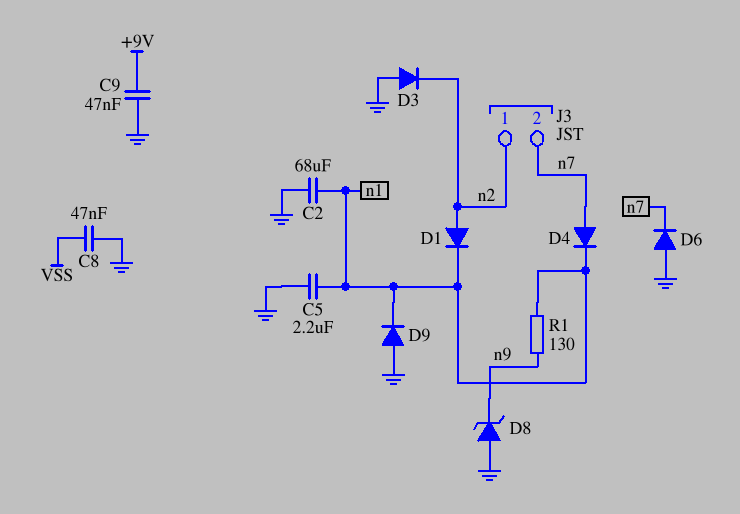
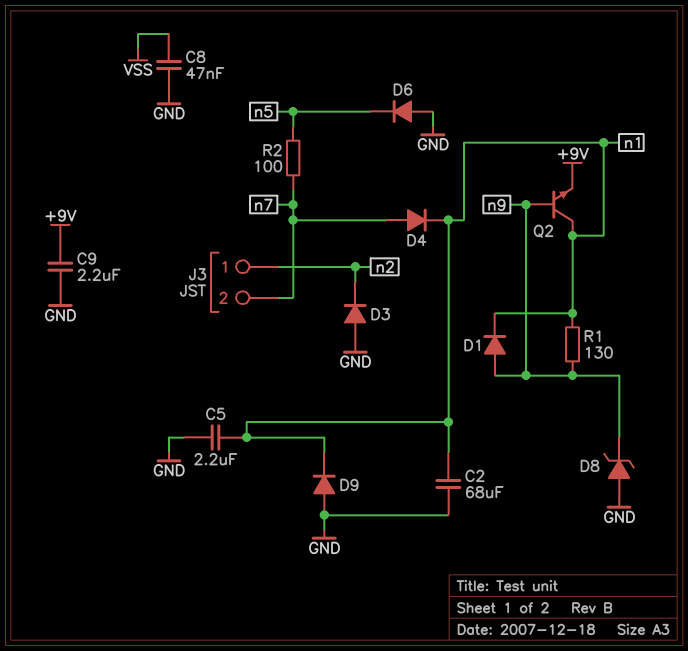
C9: 47nF (+9V, GND) -> 2.2uF (+9V, GND)
D1: diode (A n2, K n1) -> diode (A n9, K n1)
D6: diode (A GND, K n7) -> diode (A GND, K n5)
Q2: none -> NPN (B n9, C n1, E +9V)
R2: none -> 100 (n5, n7)

